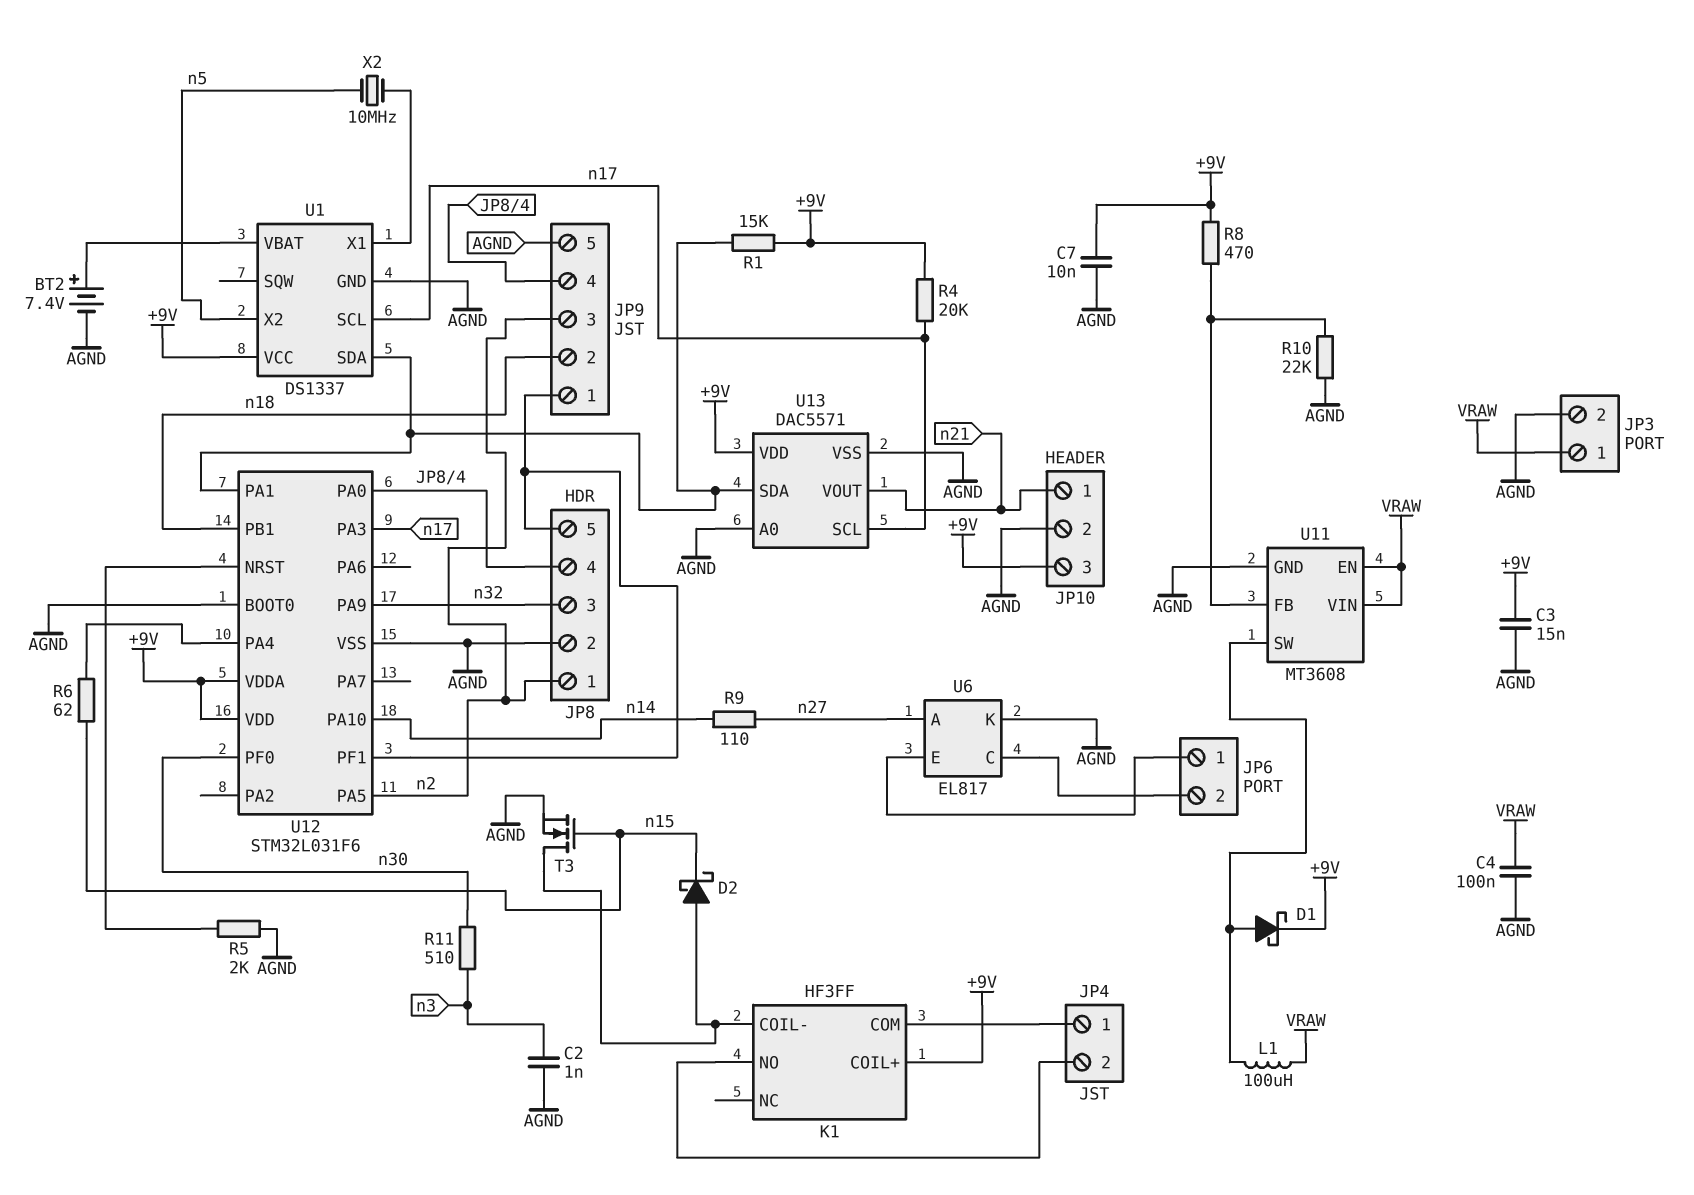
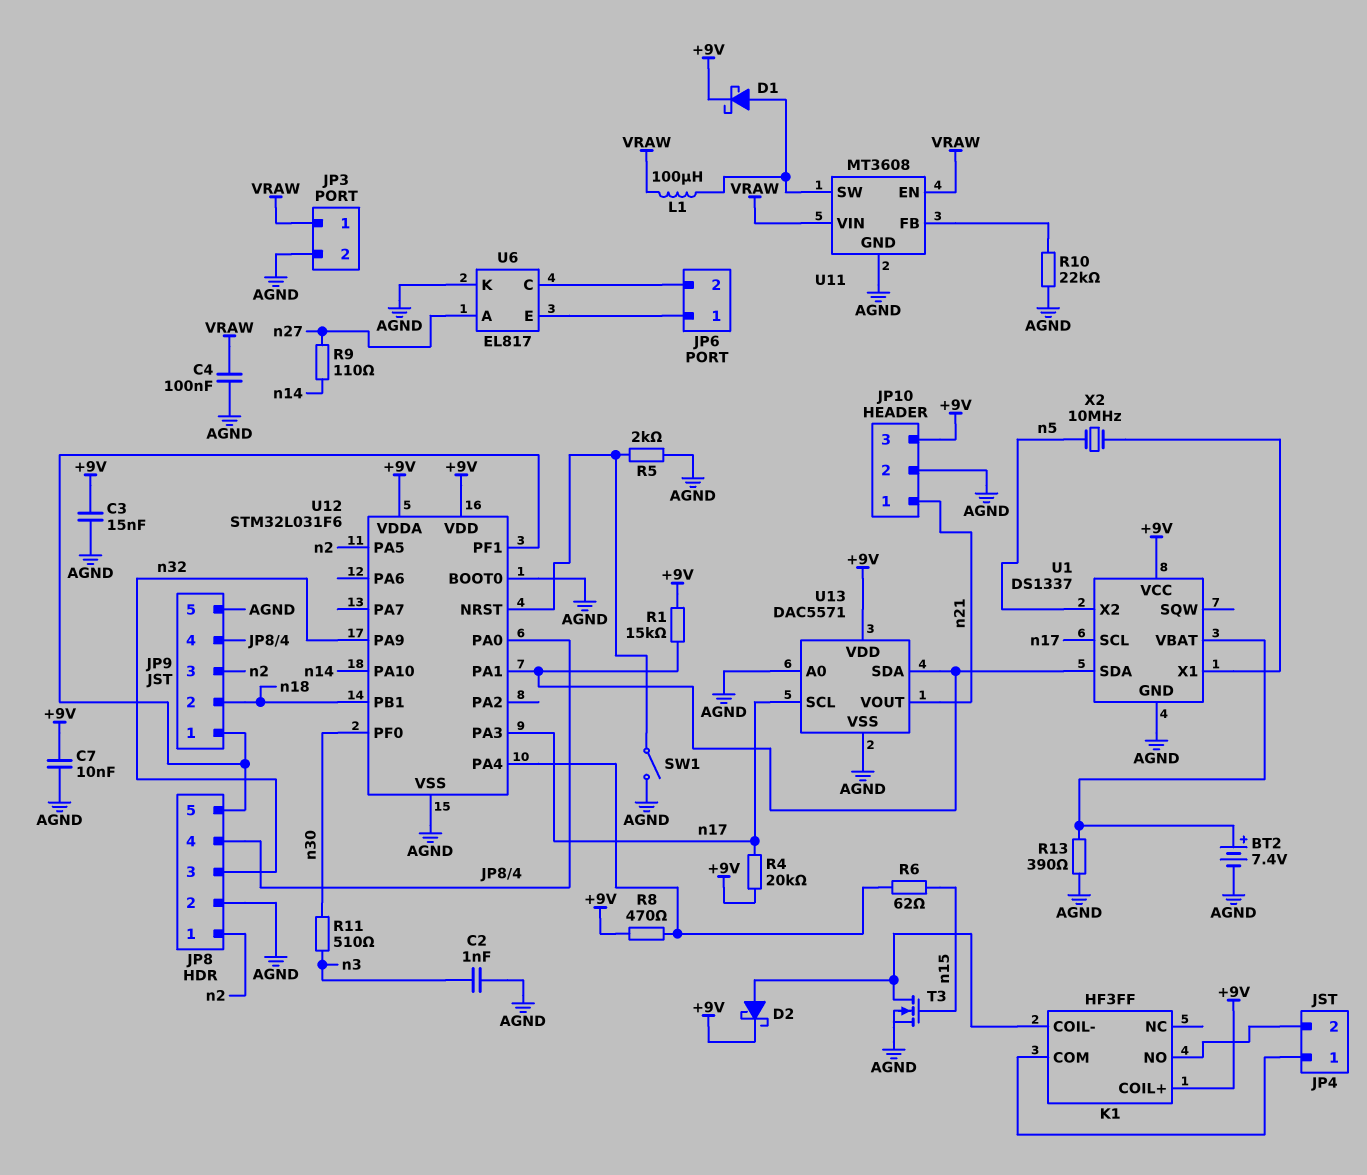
D2: schottky (A K1/COIL-, K n15) -> schottky (A K1/COIL-, K +9V)
R8: 470 (+9V, U11/FB) -> 470 (+9V, U12/PA4)
R13: none -> 390 (AGND, U1/VBAT)
SW1: none -> switch (AGND, U12/NRST)

